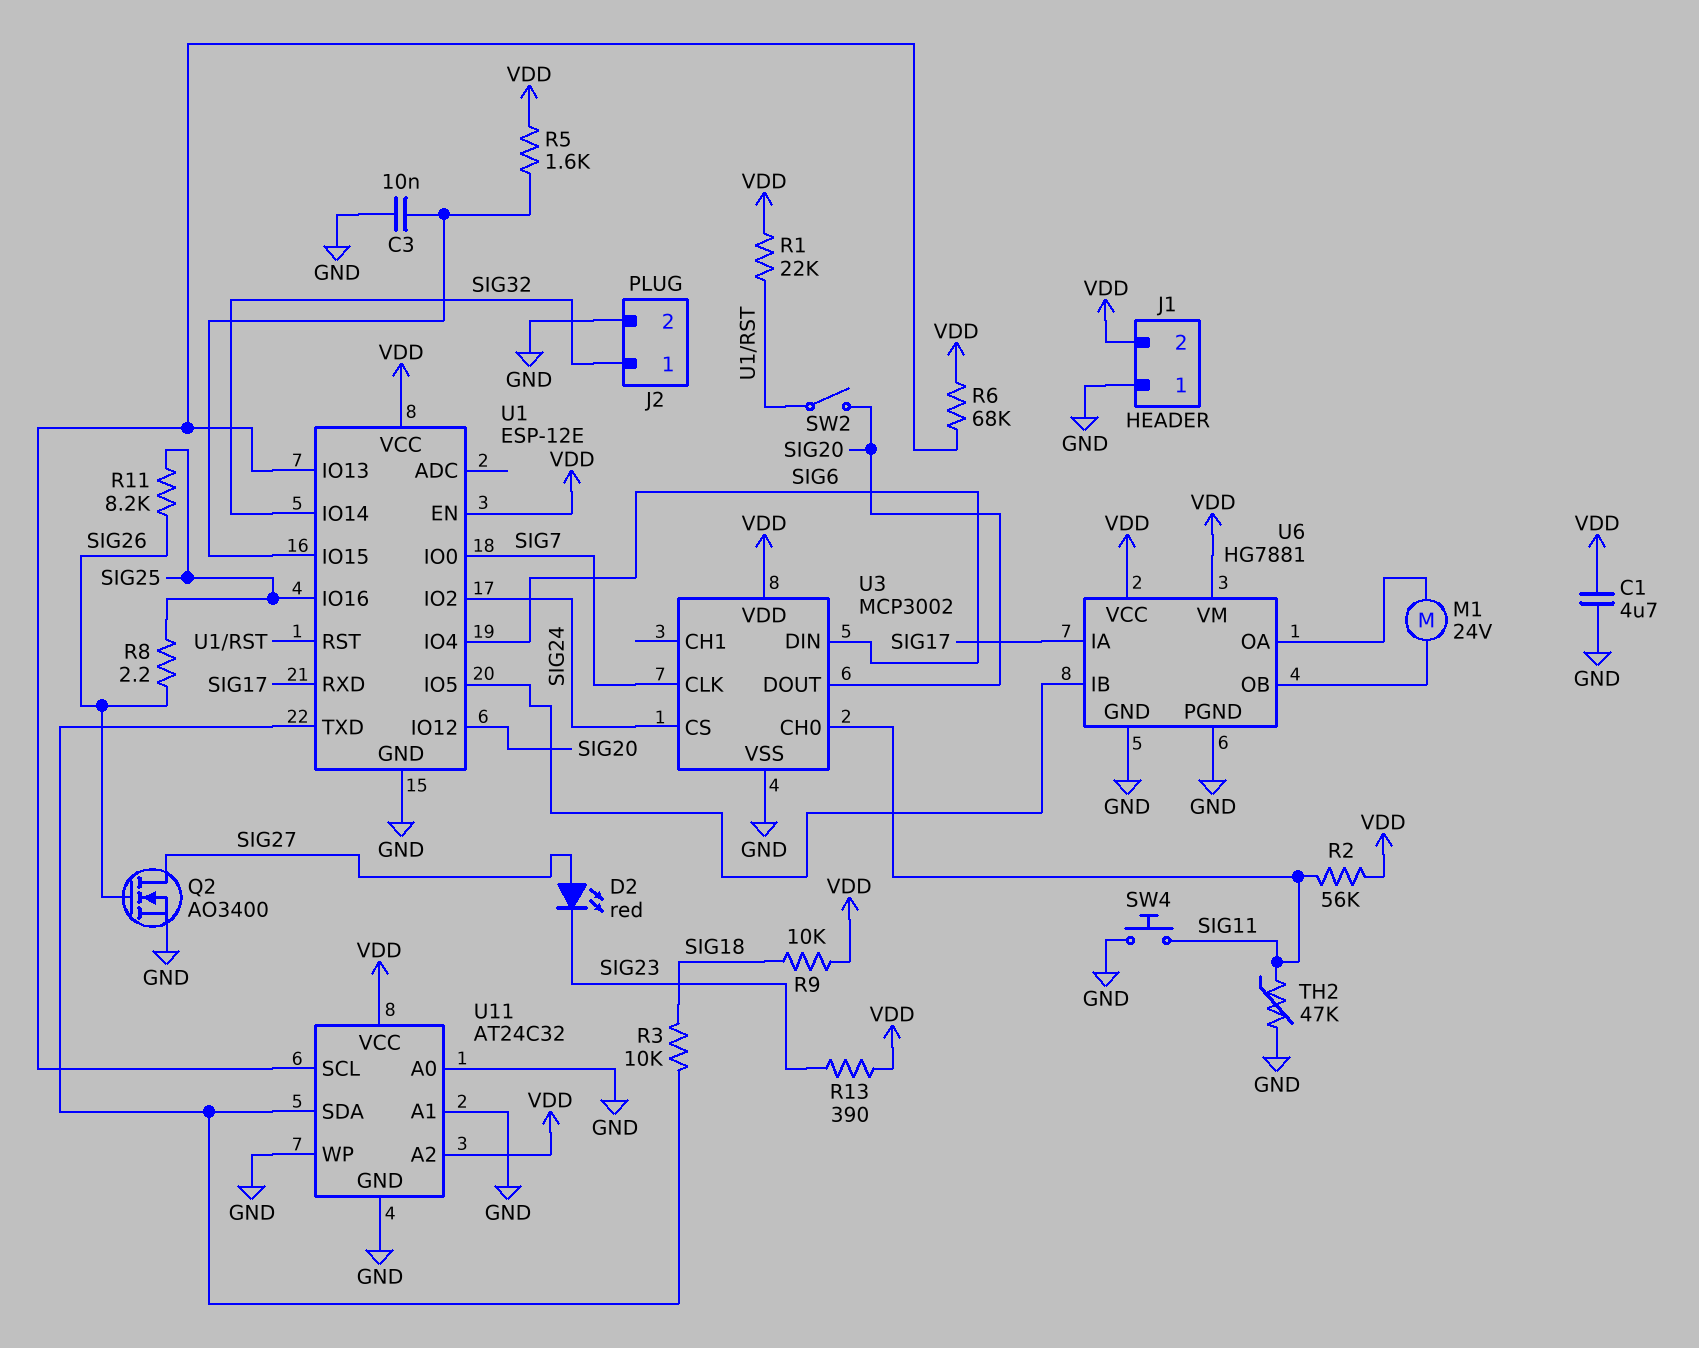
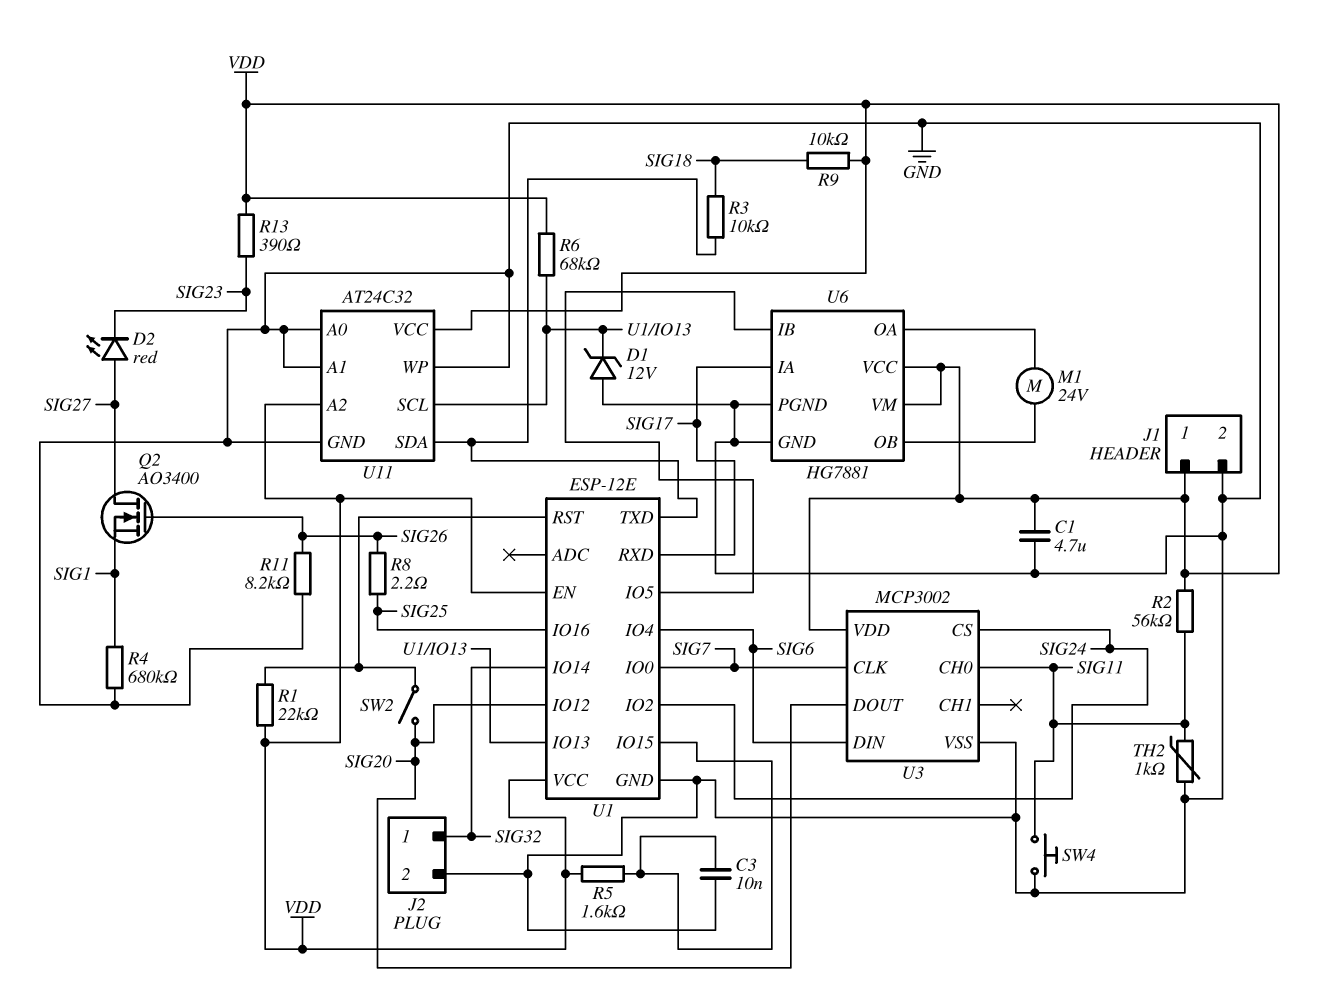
D1: none -> zener 12V (A GND, K U1/IO13)
J1 pin 1: GND -> VDD
J1 pin 2: VDD -> GND
Q2: NMOS AO3400 (G SIG26, D SIG27, S GND) -> NMOS AO3400 (G SIG26, D SIG27, S SIG1)
R4: none -> 680k (GND, SIG1)
R11: 8.2k (SIG25, SIG26) -> 8.2k (GND, SIG26)
TH2: 47k (GND, SIG11) -> 1k (GND, SIG11)

